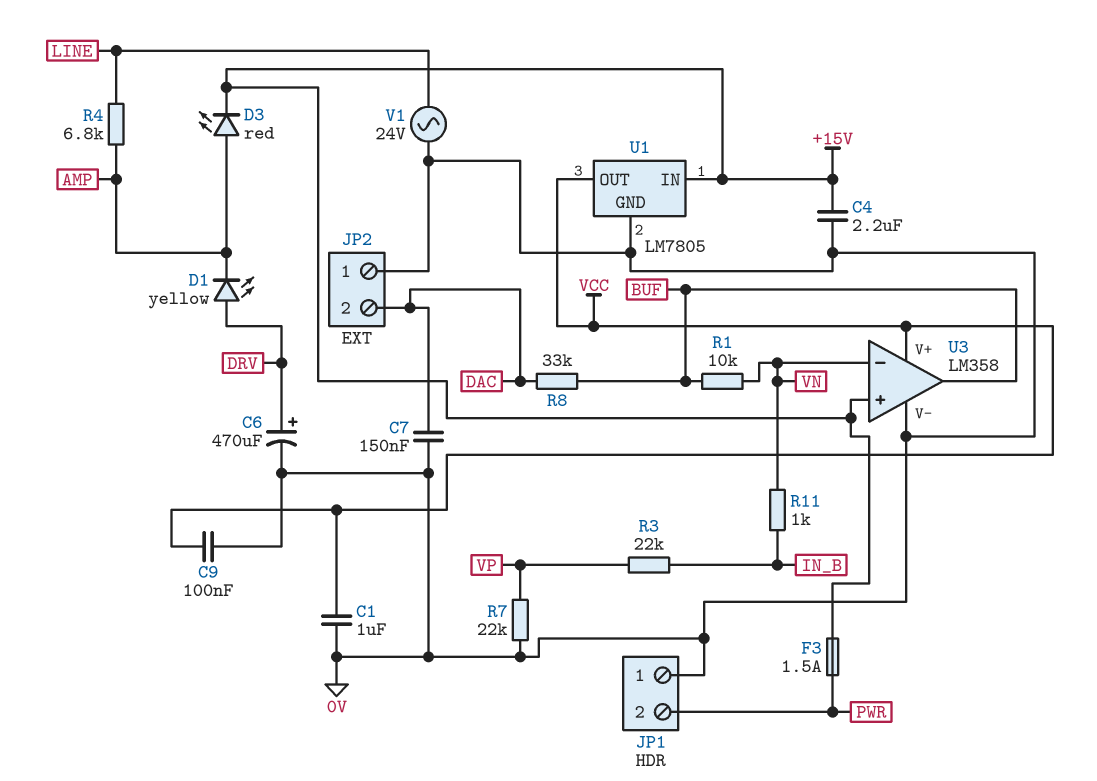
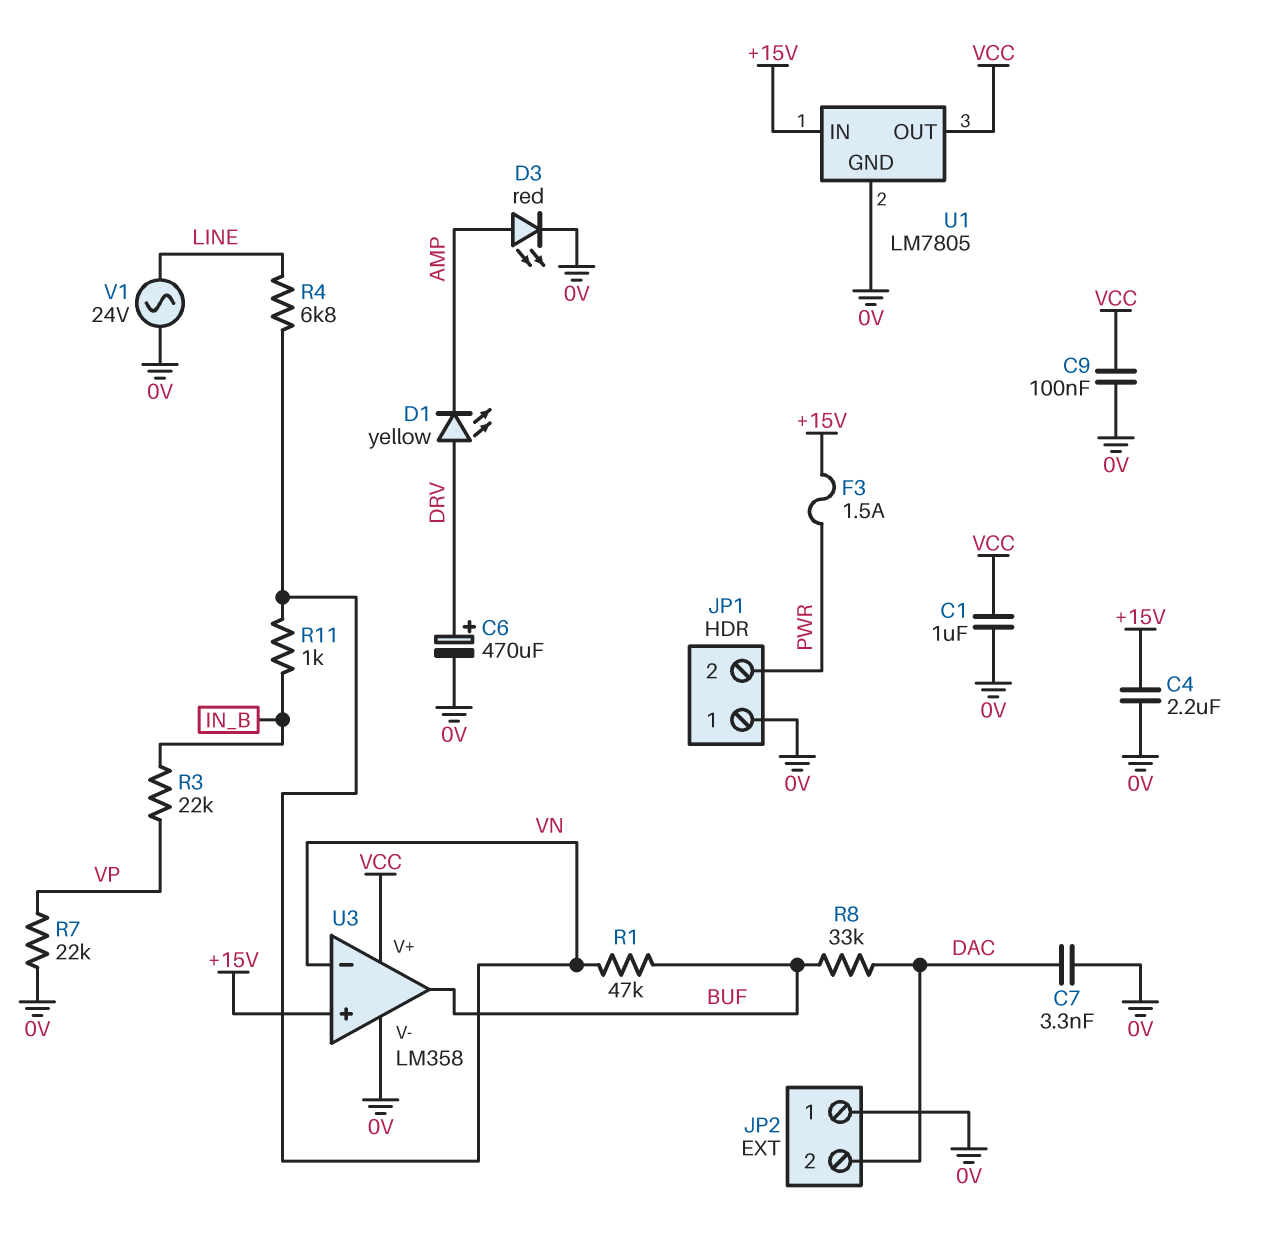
C7: 150nF (0V, DAC) -> 3.3nF (0V, DAC)
D3: LED red (A AMP, K +15V) -> LED red (A AMP, K 0V)
R1: 10k (BUF, VN) -> 47k (BUF, VN)
R4: 6.8k (AMP, LINE) -> 6.8k (LINE, VN)

